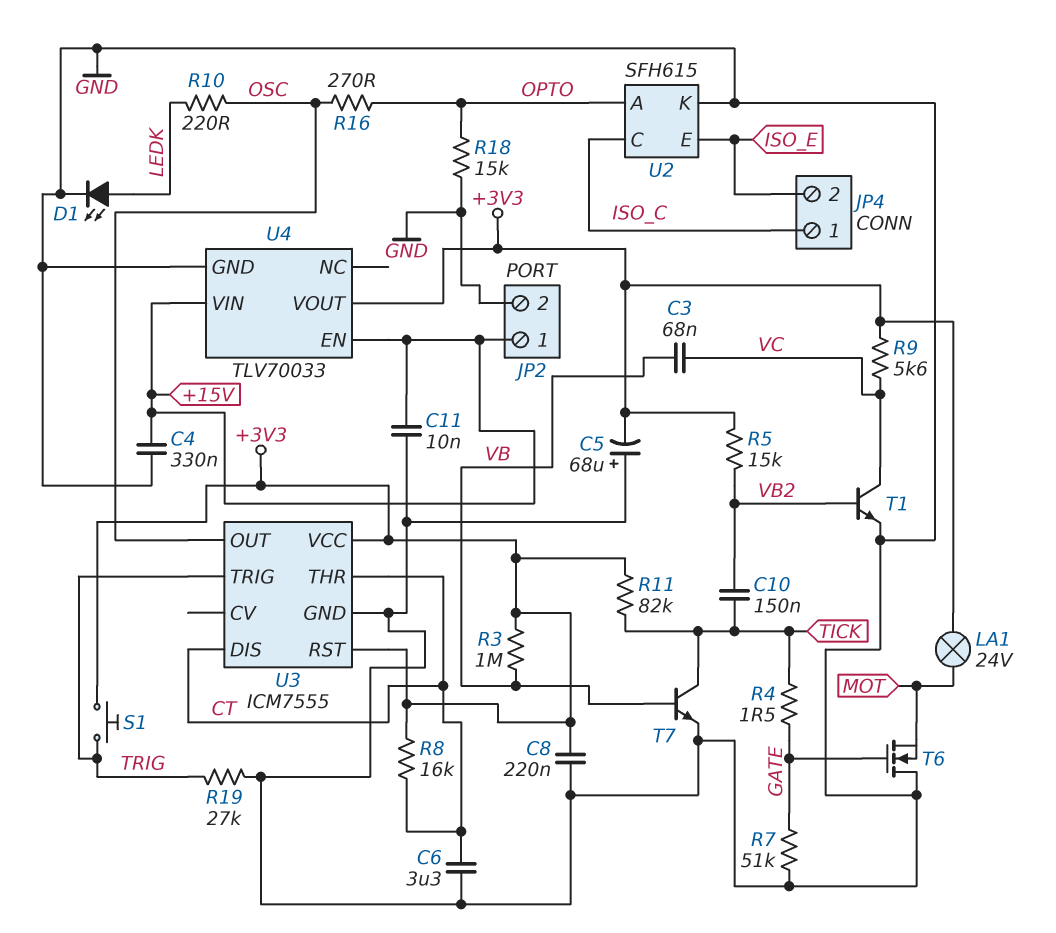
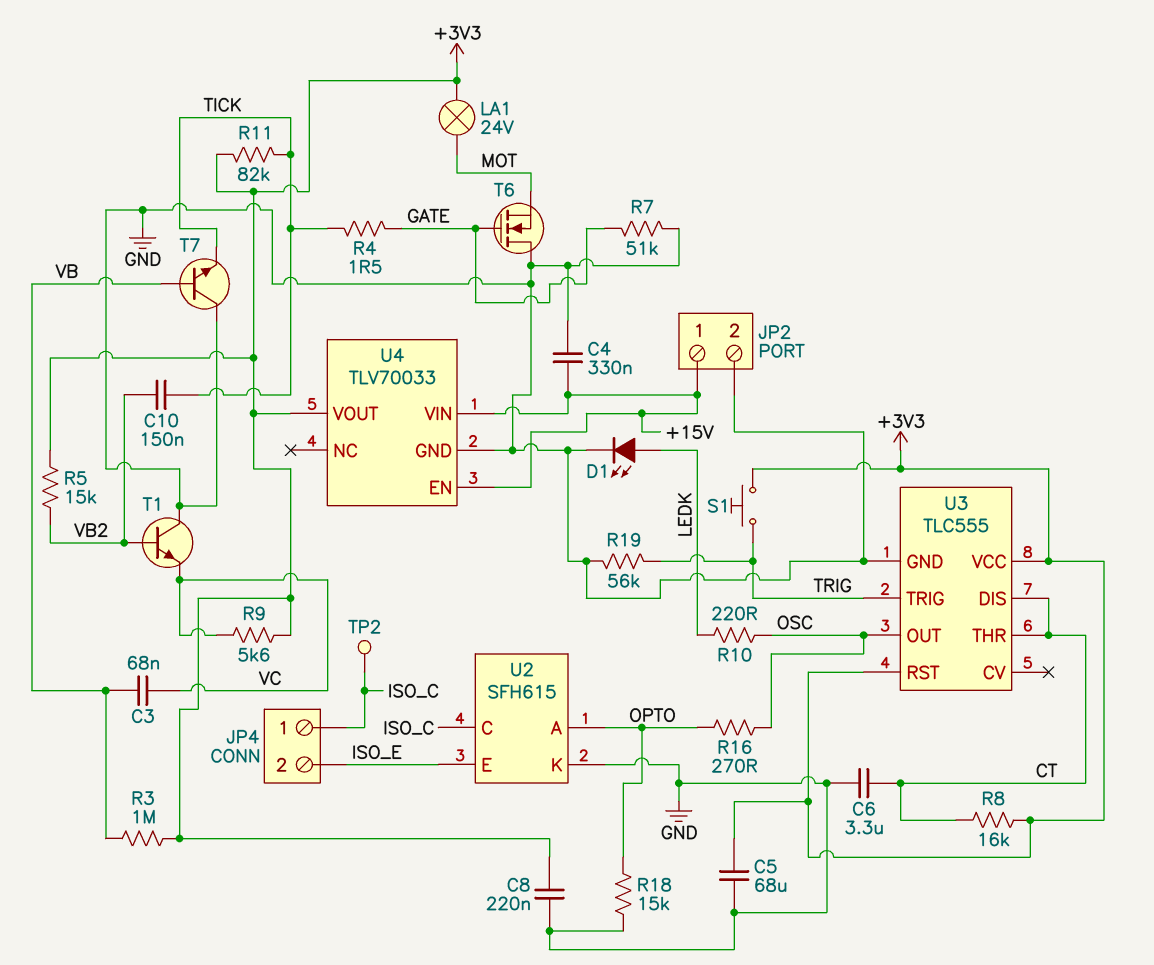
C5: 68uF (plus GND, minus +3V3) -> 68uF (+3V3, GND)
C11: 10nF (+15V, GND) -> none
R19: 27k (GND, TRIG) -> 56k (GND, TRIG)
T1: NPN (B VB2, C VC, E GND) -> NPN (B VB2, C GND, E VC)
T7: NPN (B VB, C TICK, E GND) -> NPN (B VB, C GND, E TICK)
TP2: none -> test point (ISO_C)
U3: ICM7555 -> TLC555

